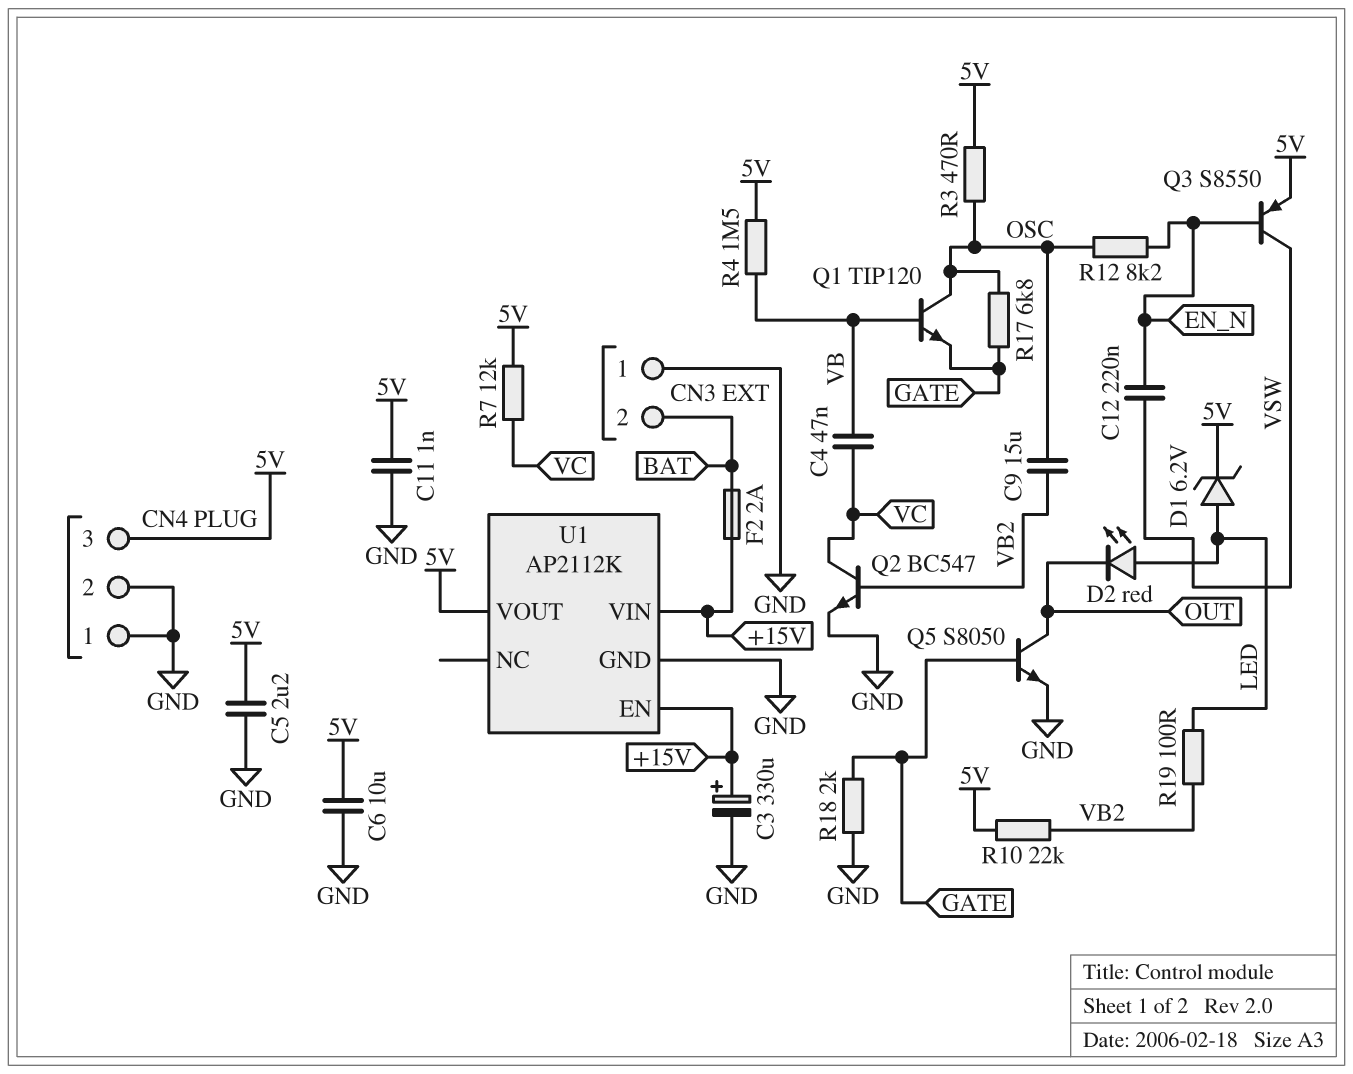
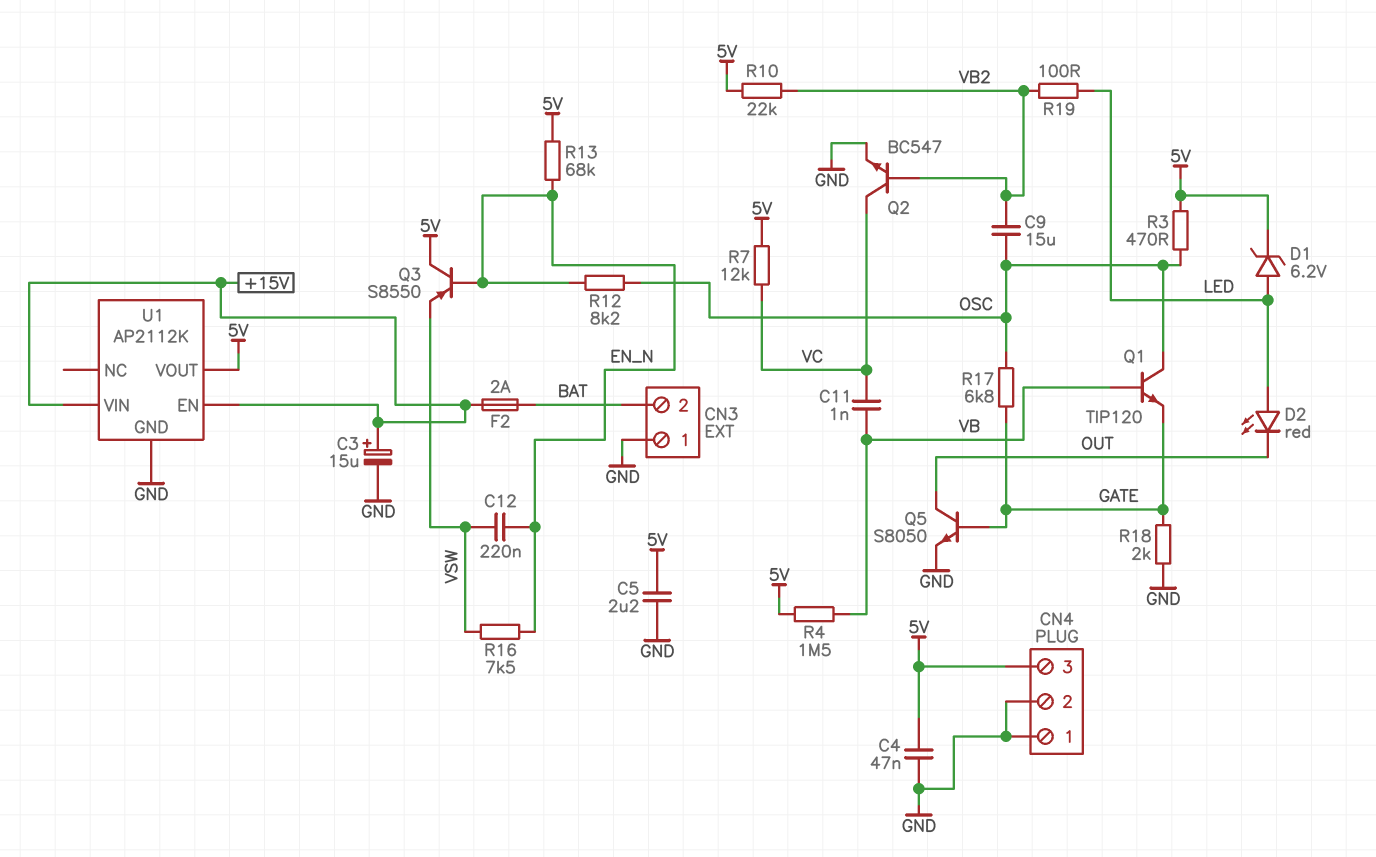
C3: 330uF (plus +15V, minus GND) -> 15uF (plus +15V, minus GND)
C4: 47nF (VB, VC) -> 47nF (5V, GND)
C6: 10uF (5V, GND) -> none
C11: 1nF (5V, GND) -> 1nF (VB, VC)
Q3: PNP S8550 (B EN_N, C VSW, E 5V) -> PNP S8550 (B EN_N, C 5V, E VSW)
R13: none -> 68k (5V, EN_N)
R16: none -> 7.5k (EN_N, VSW)

